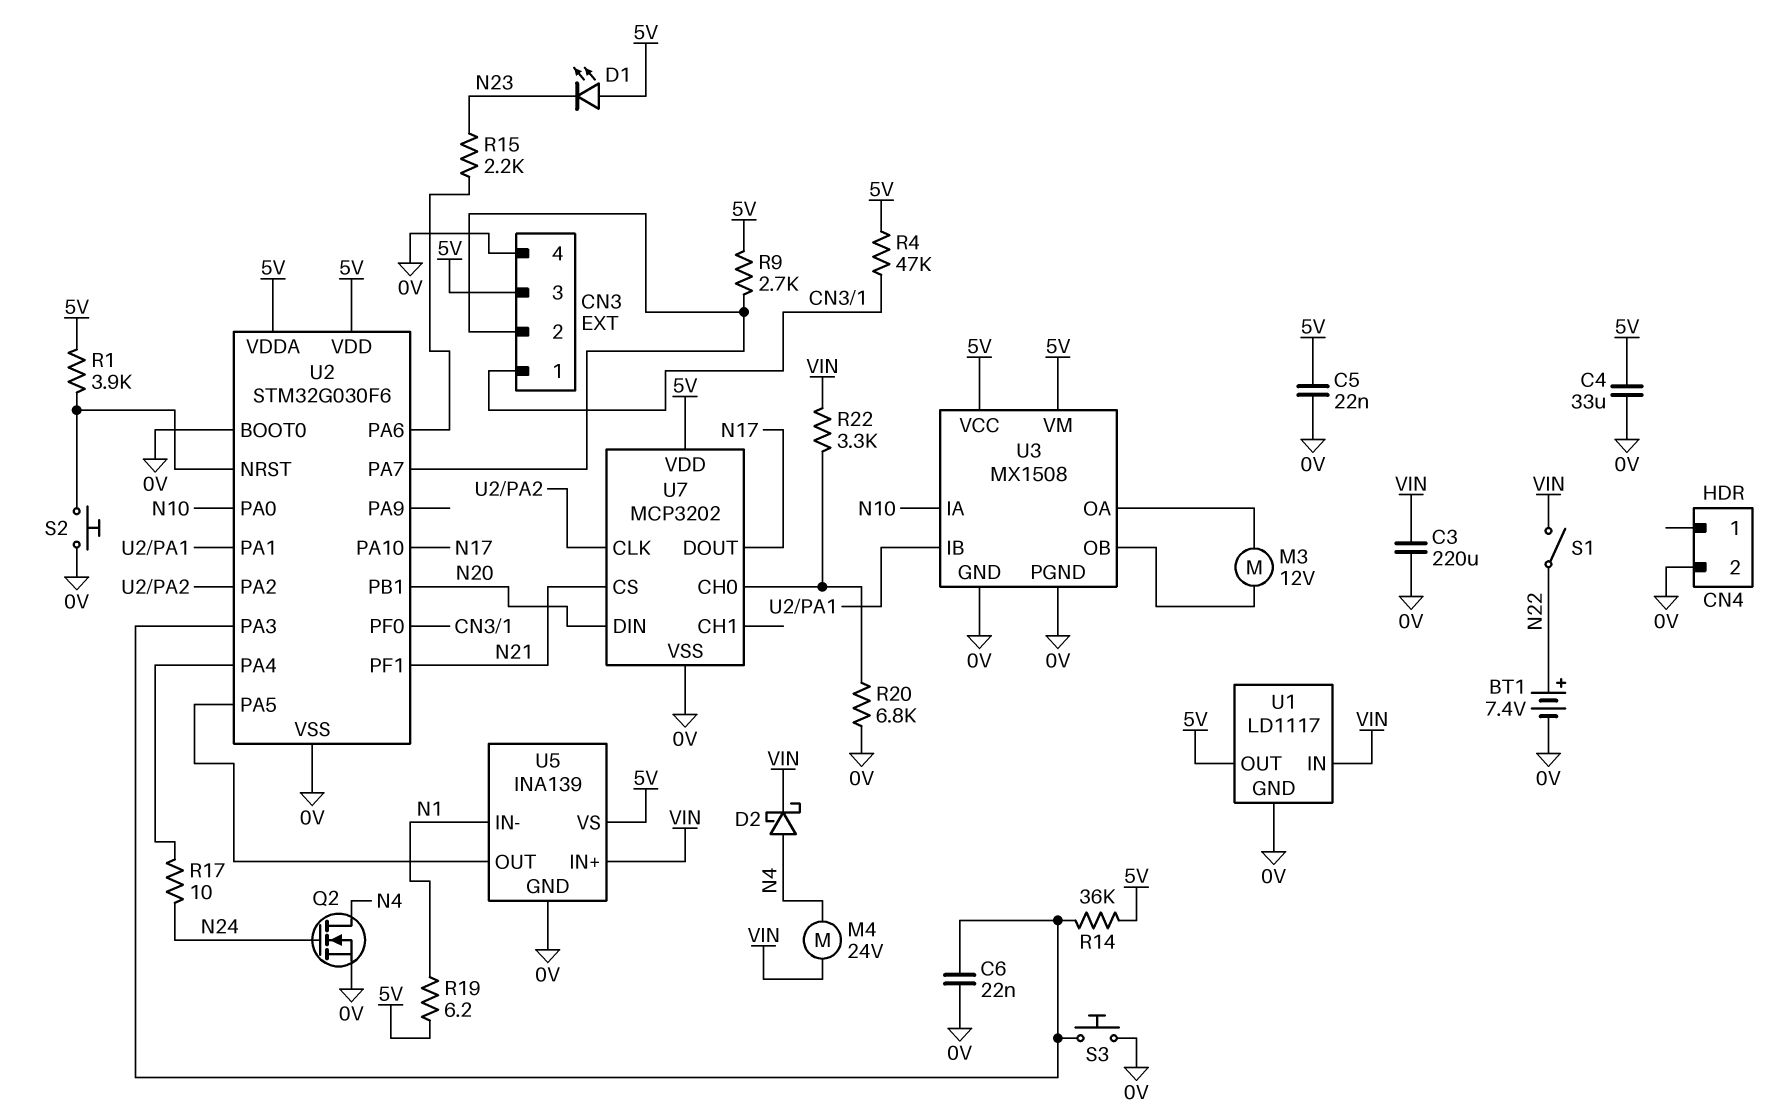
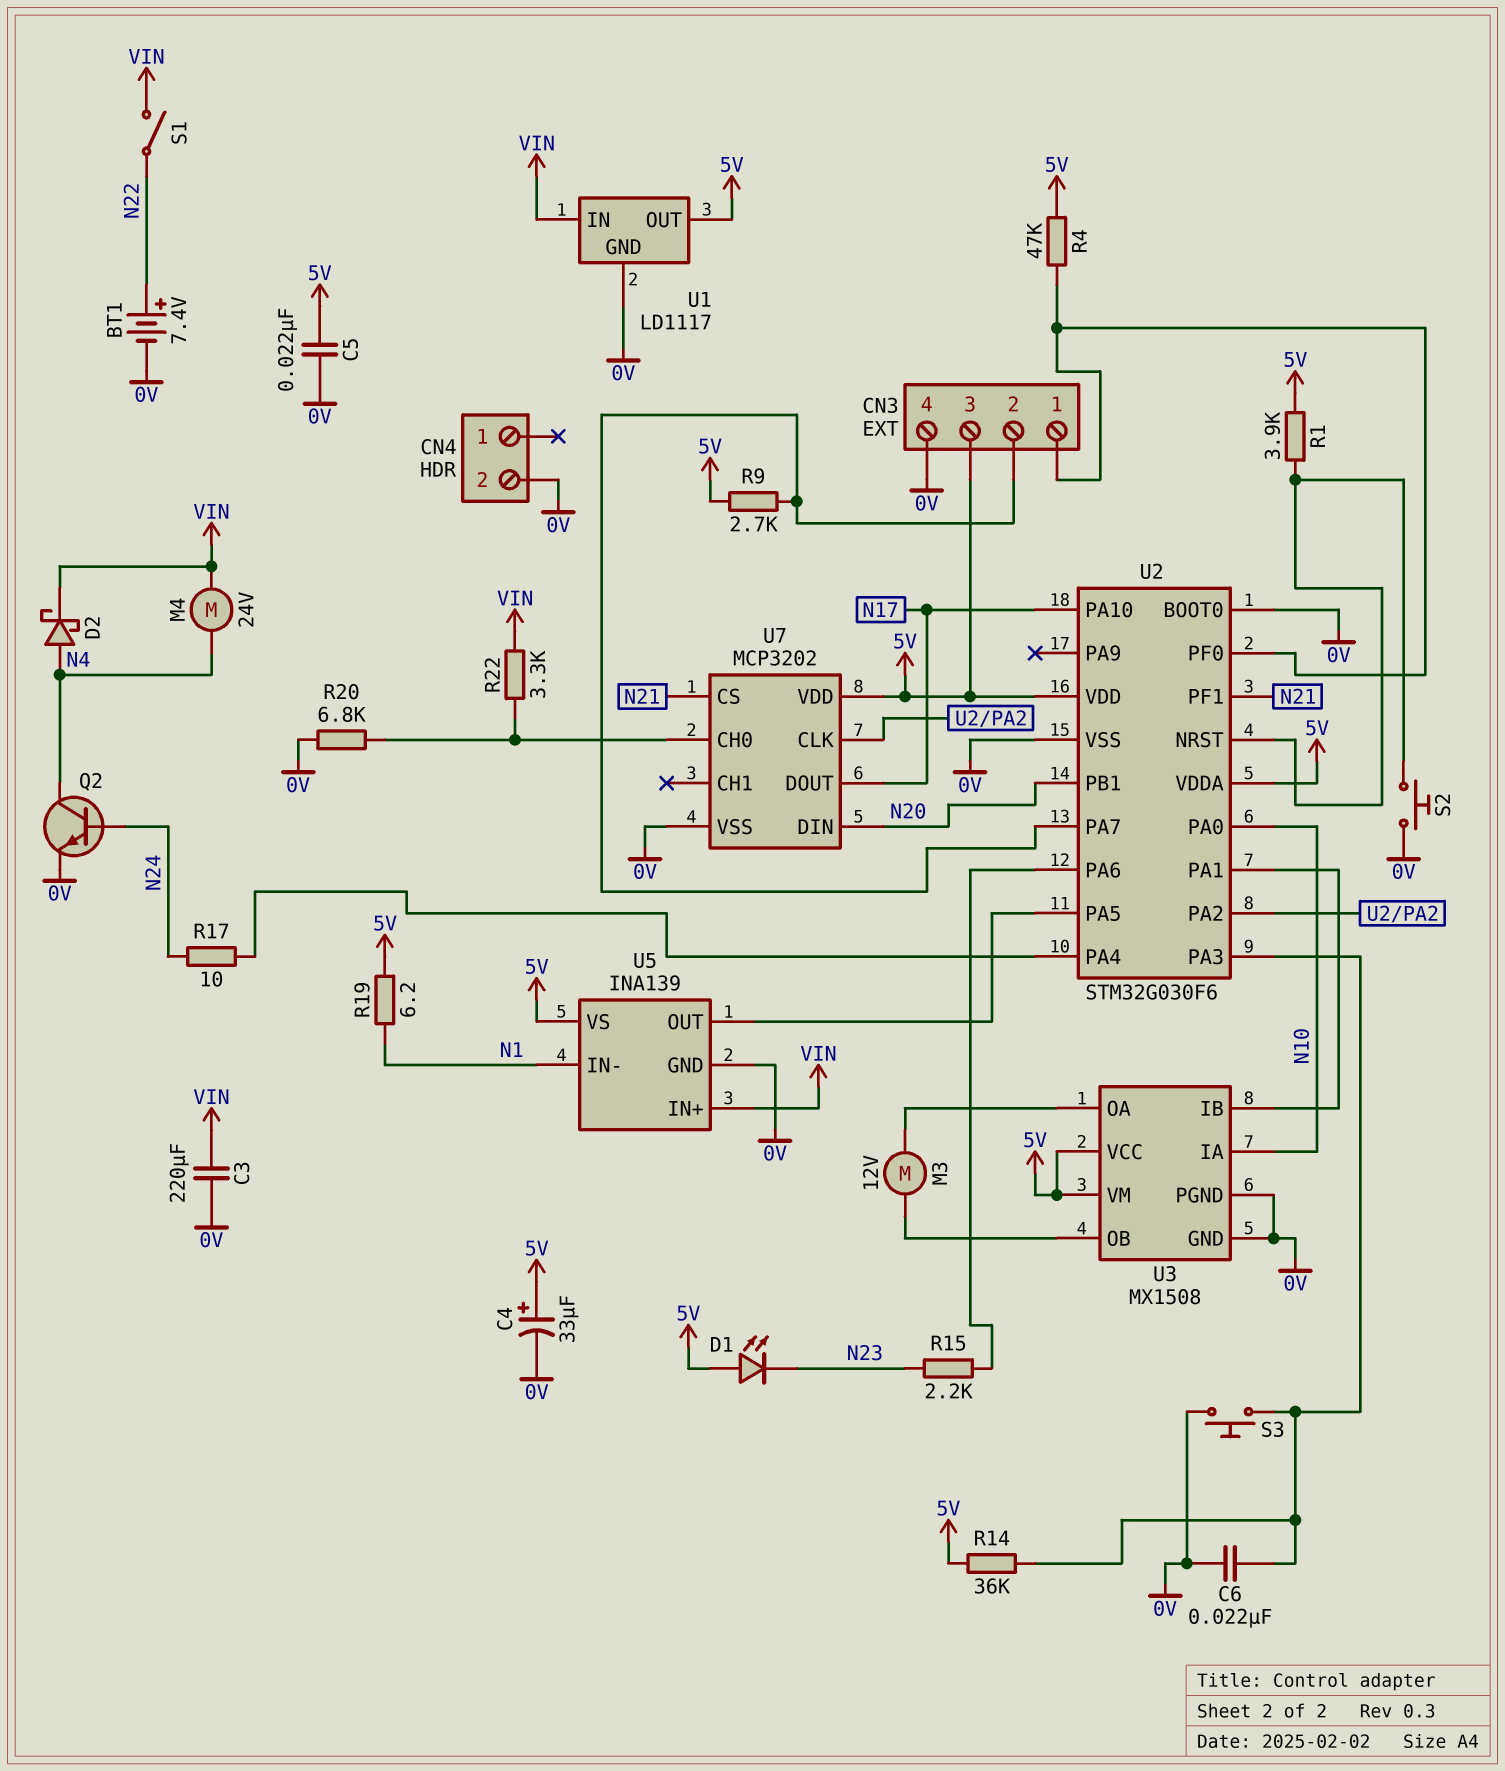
C4: 33uF (0V, 5V) -> 33uF (plus 5V, minus 0V)
Q2: NMOS (G N24, D N4, S 0V) -> NPN (B N24, C N4, E 0V)

